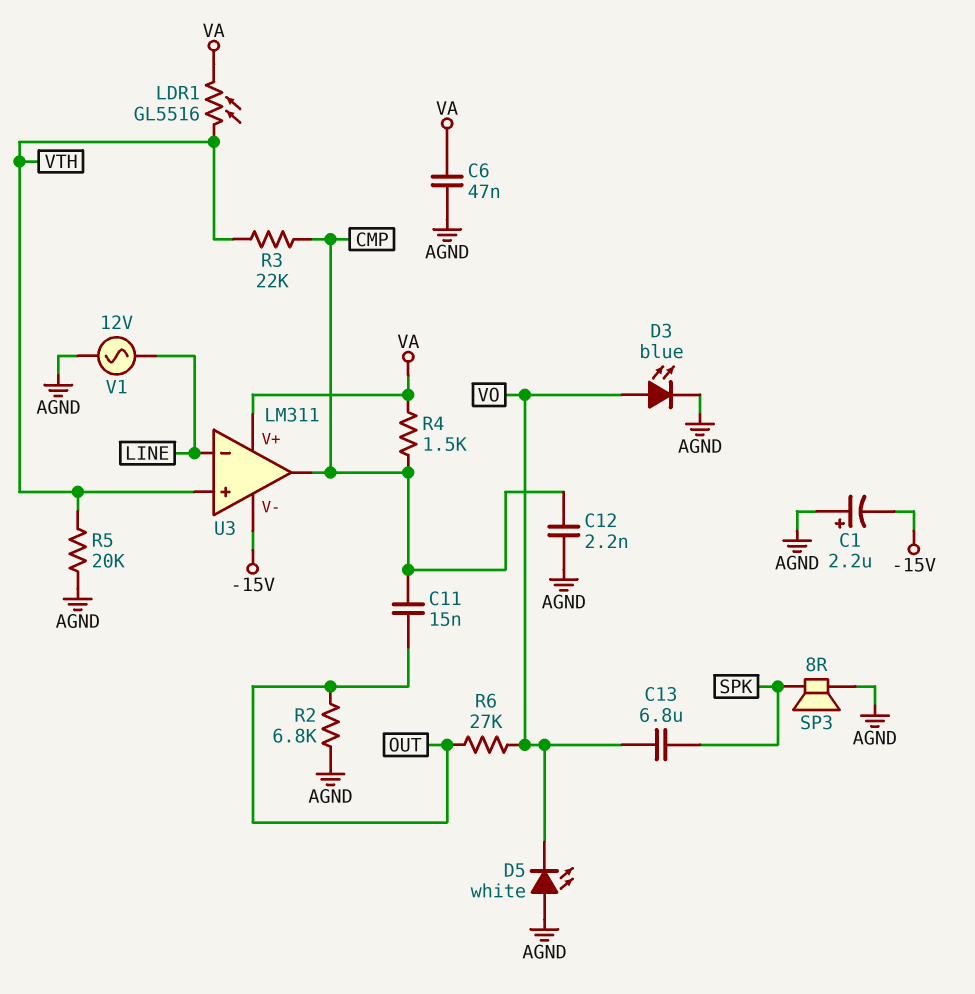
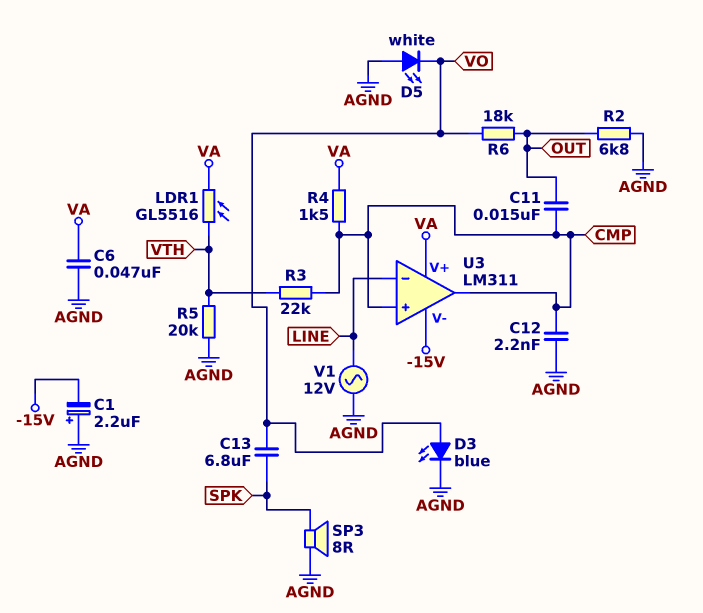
R6: 27k (OUT, VO) -> 18k (OUT, VO)
U3 pin in+: VTH -> CMP

